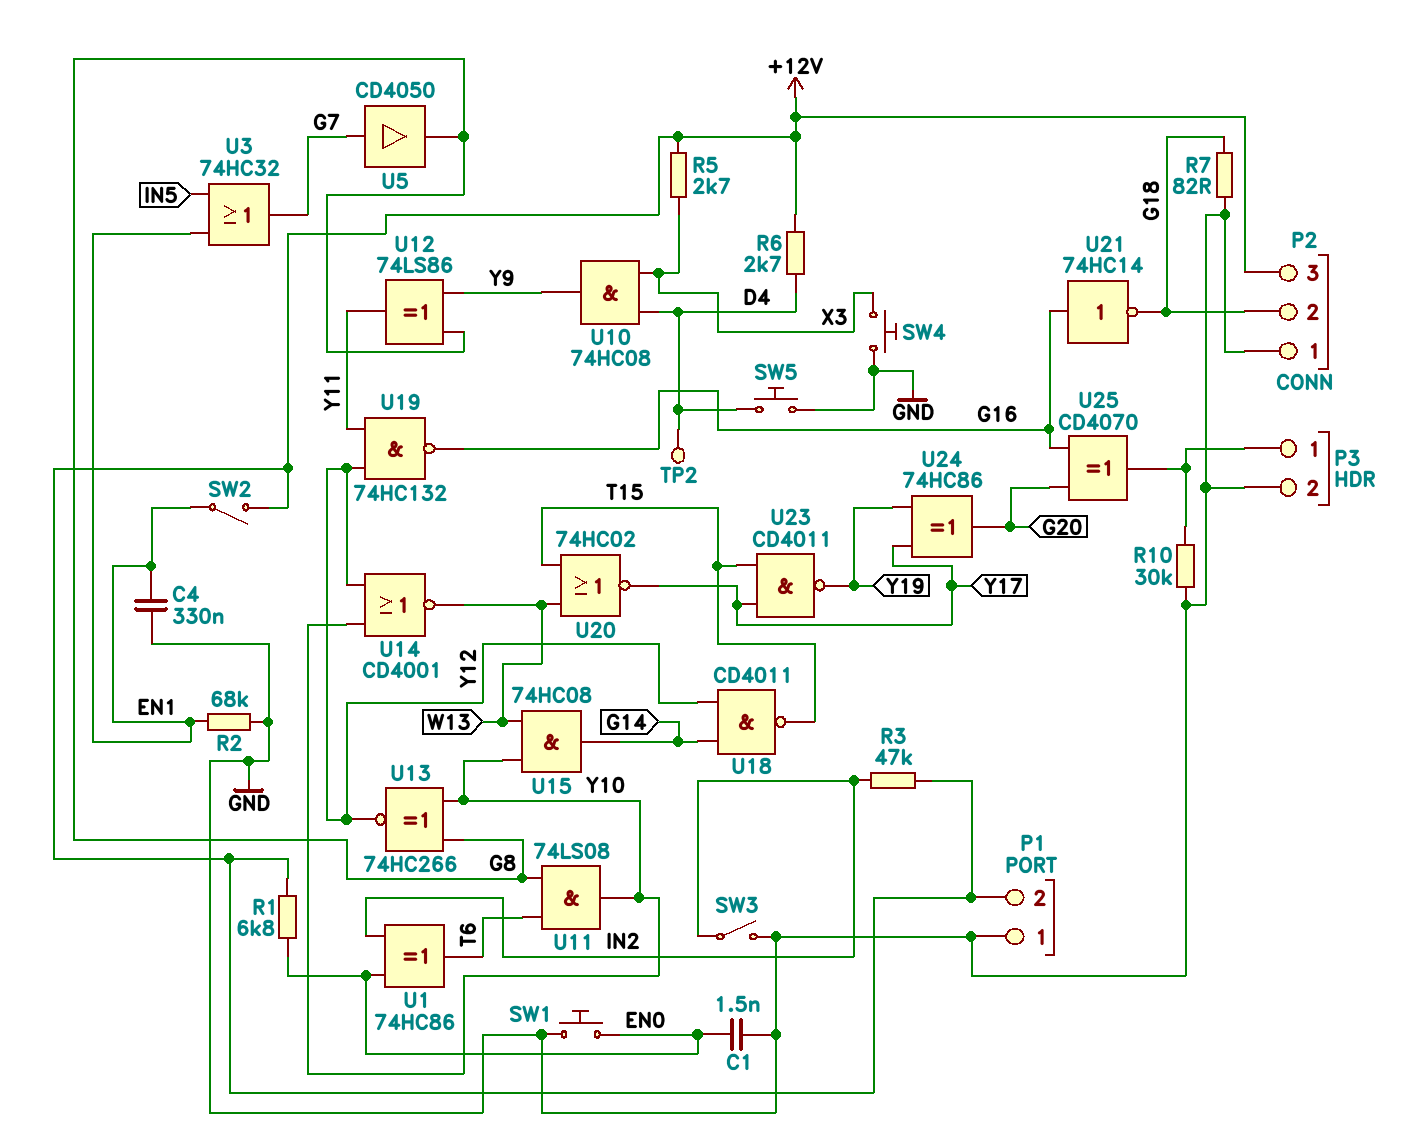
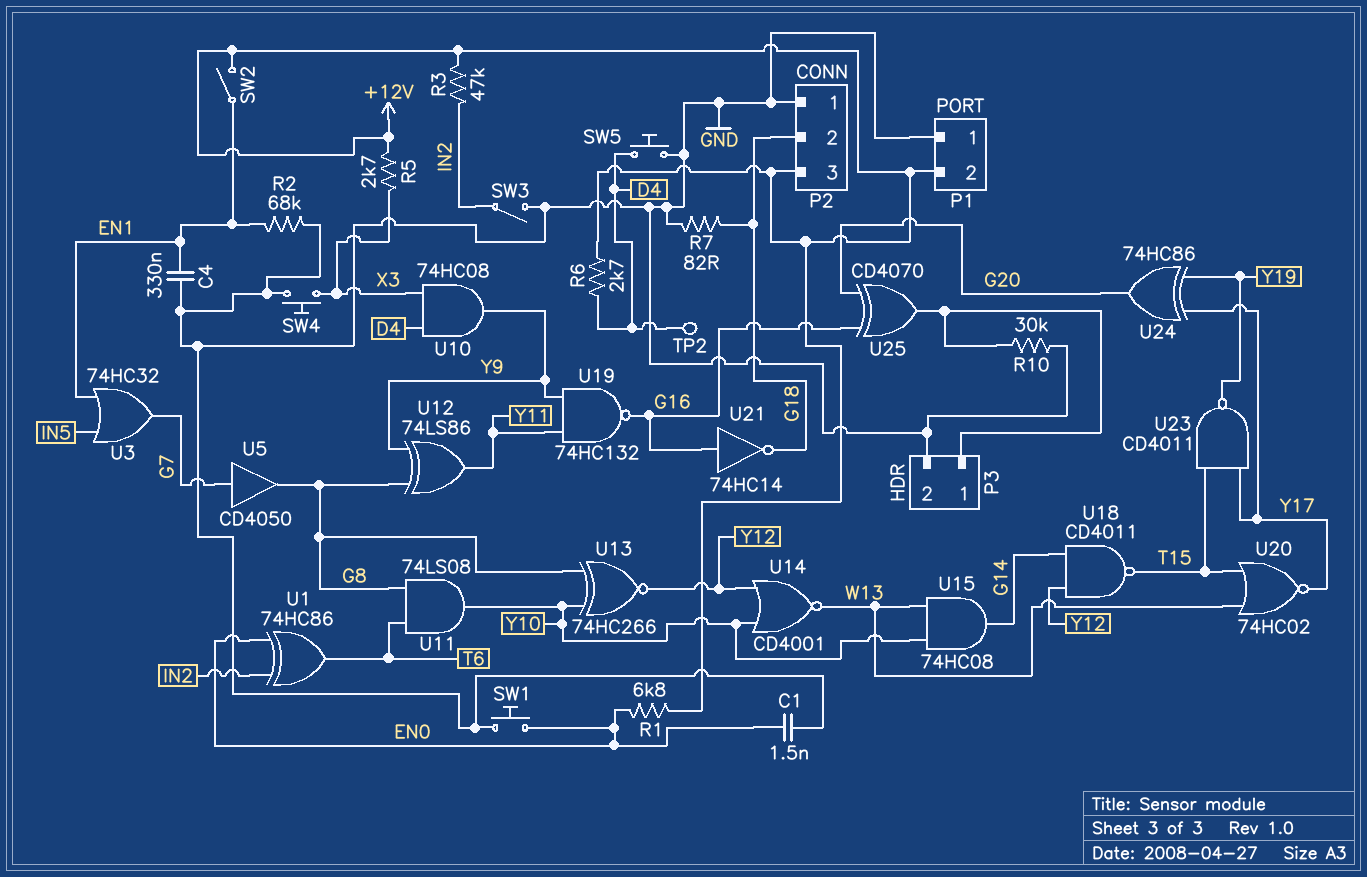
U19: NAND 74HC132 (in Y11, in Y12, out G16) -> NAND 74HC132 (in Y9, in Y11, out G16)

